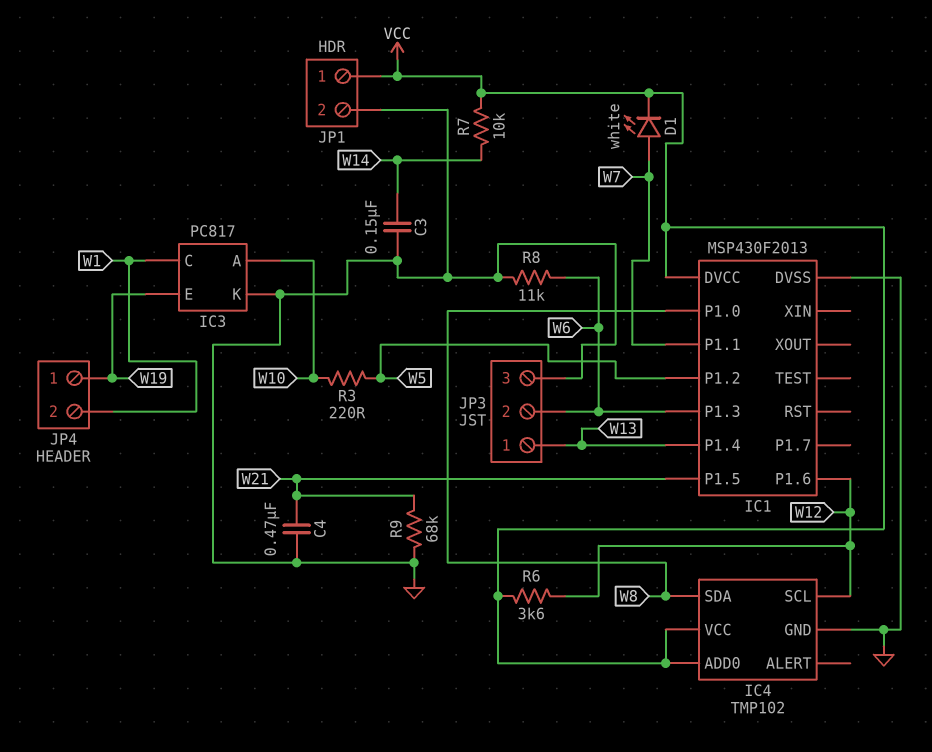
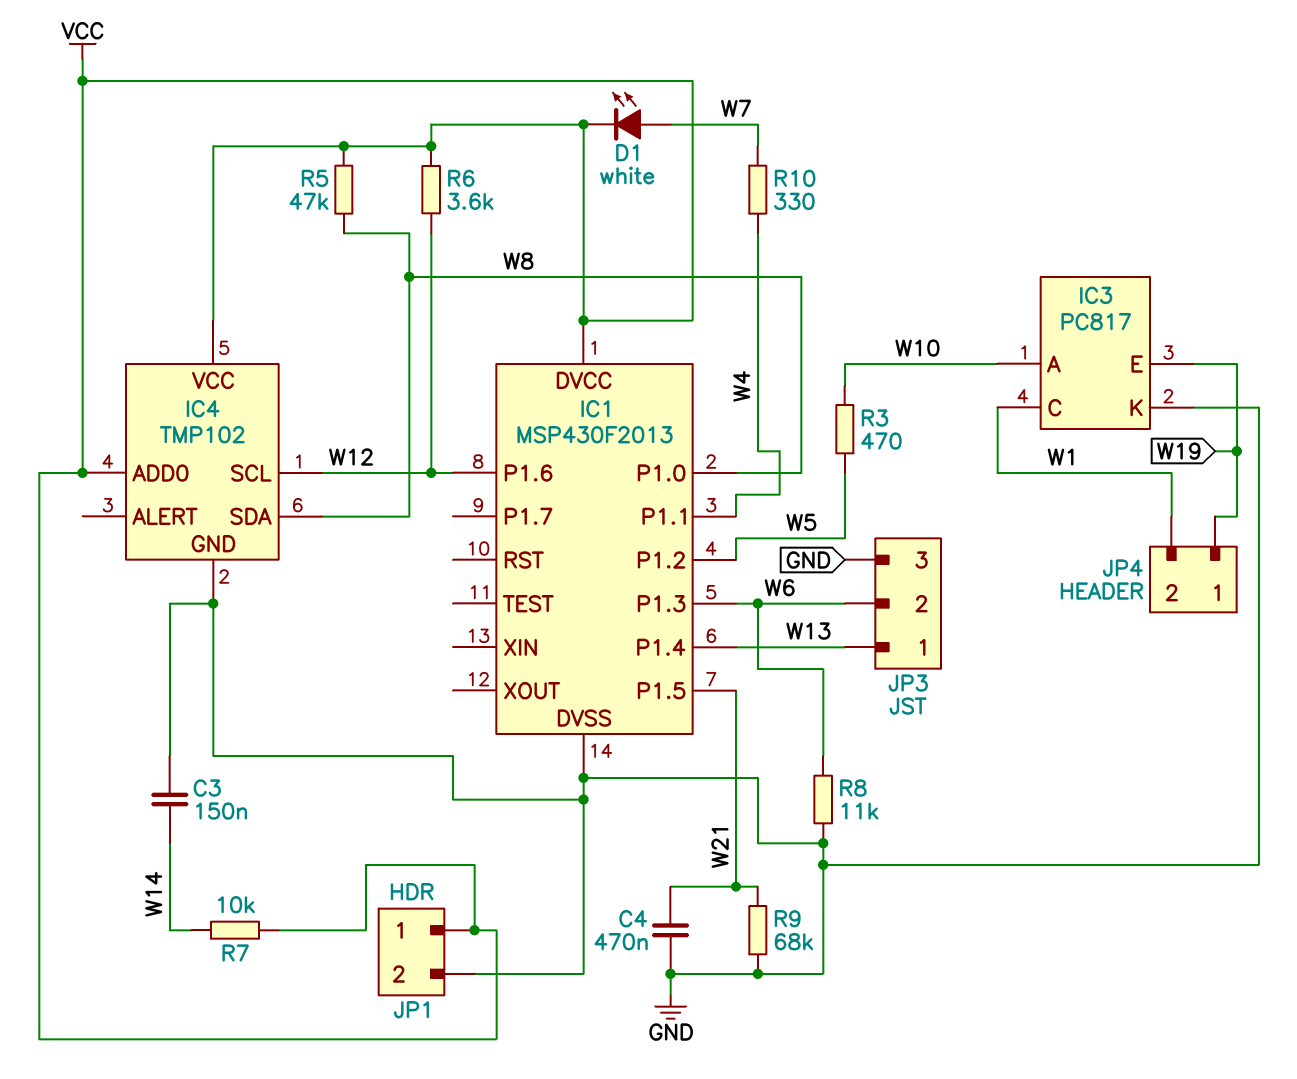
IC1 pin P1.1: W7 -> W4
R3: 220 (W5, W10) -> 470 (W5, W10)
R5: none -> 47k (VCC, W8)
R10: none -> 330 (W4, W7)

